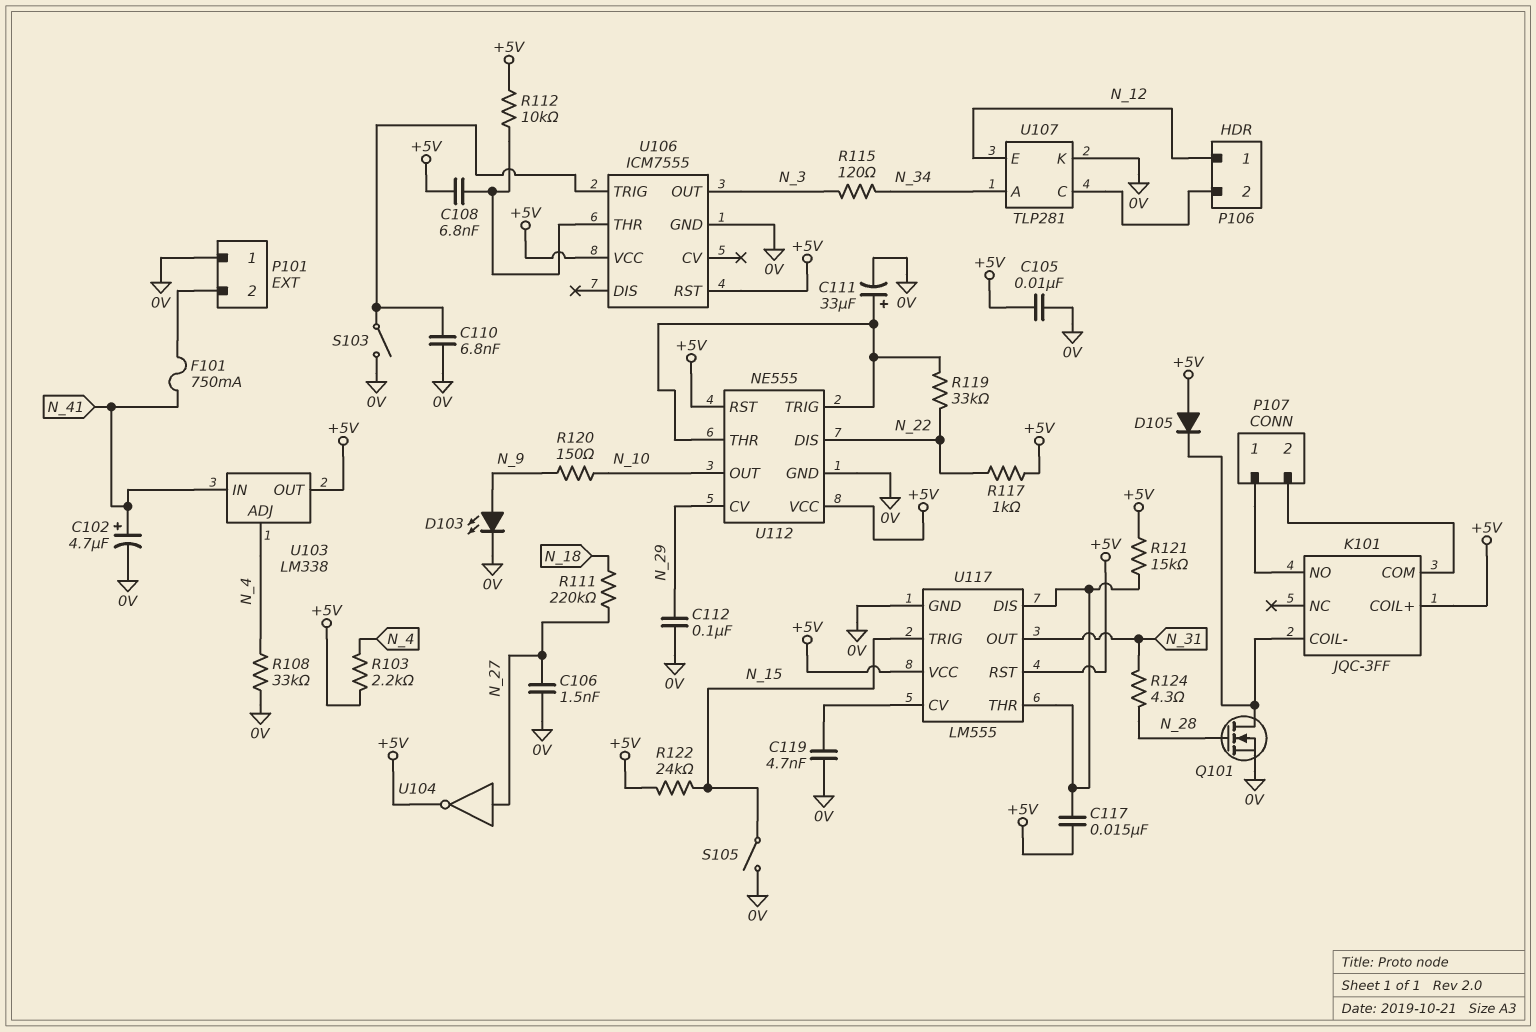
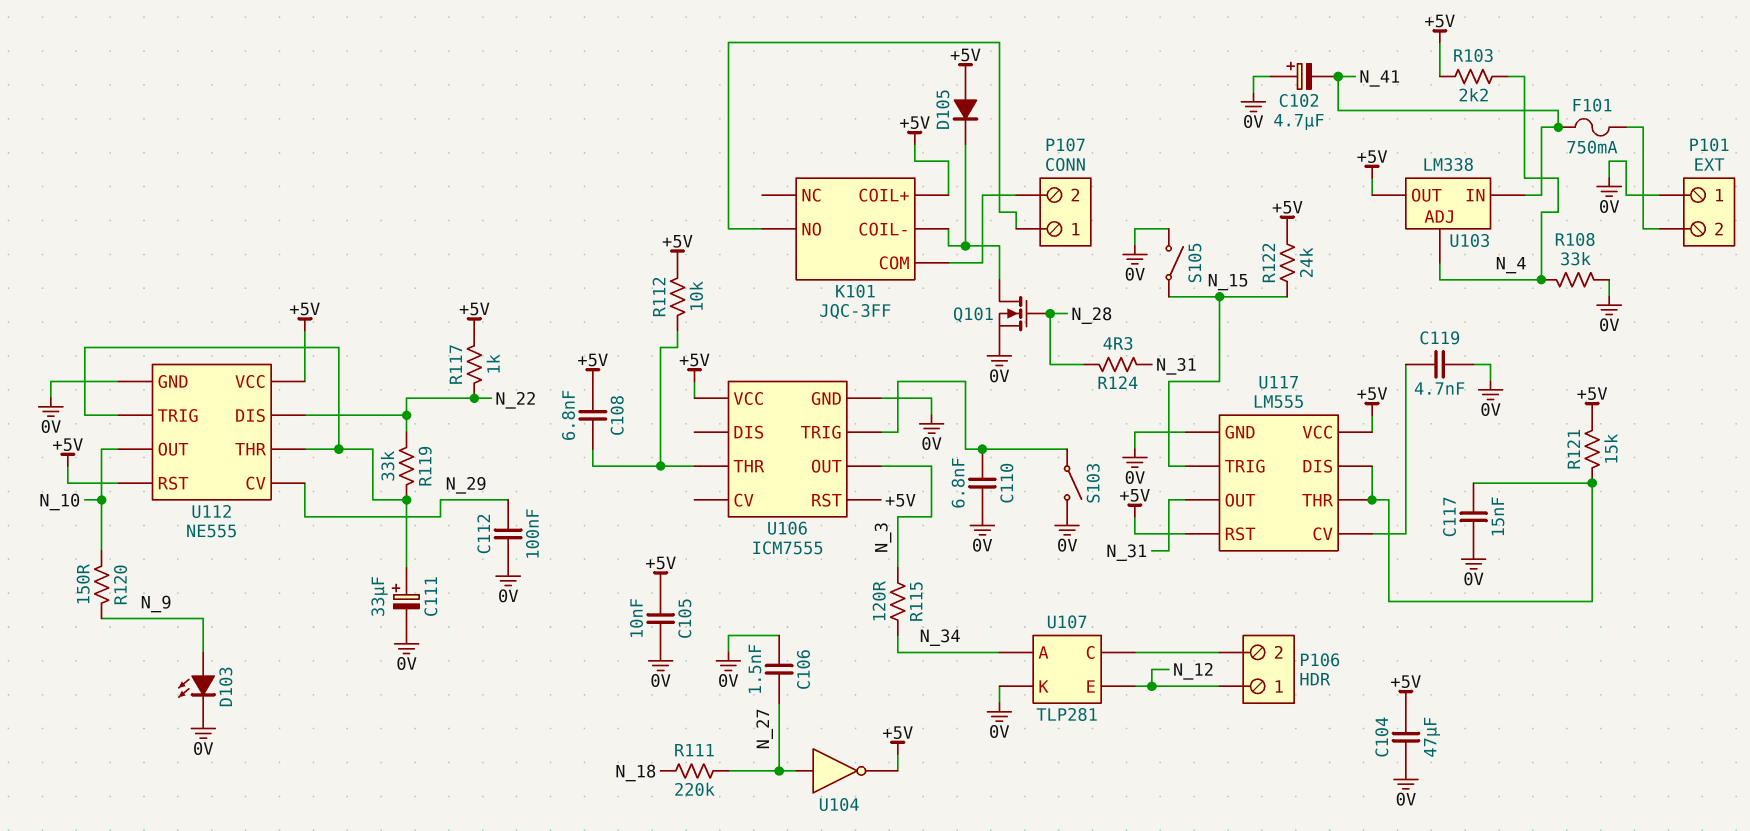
C102: 4.7uF (plus N_41, minus 0V) -> 4.7uF (plus 0V, minus N_41)
C104: none -> 47uF (+5V, 0V)
C117: 15nF (+5V, U117/DIS) -> 15nF (0V, U117/DIS)

